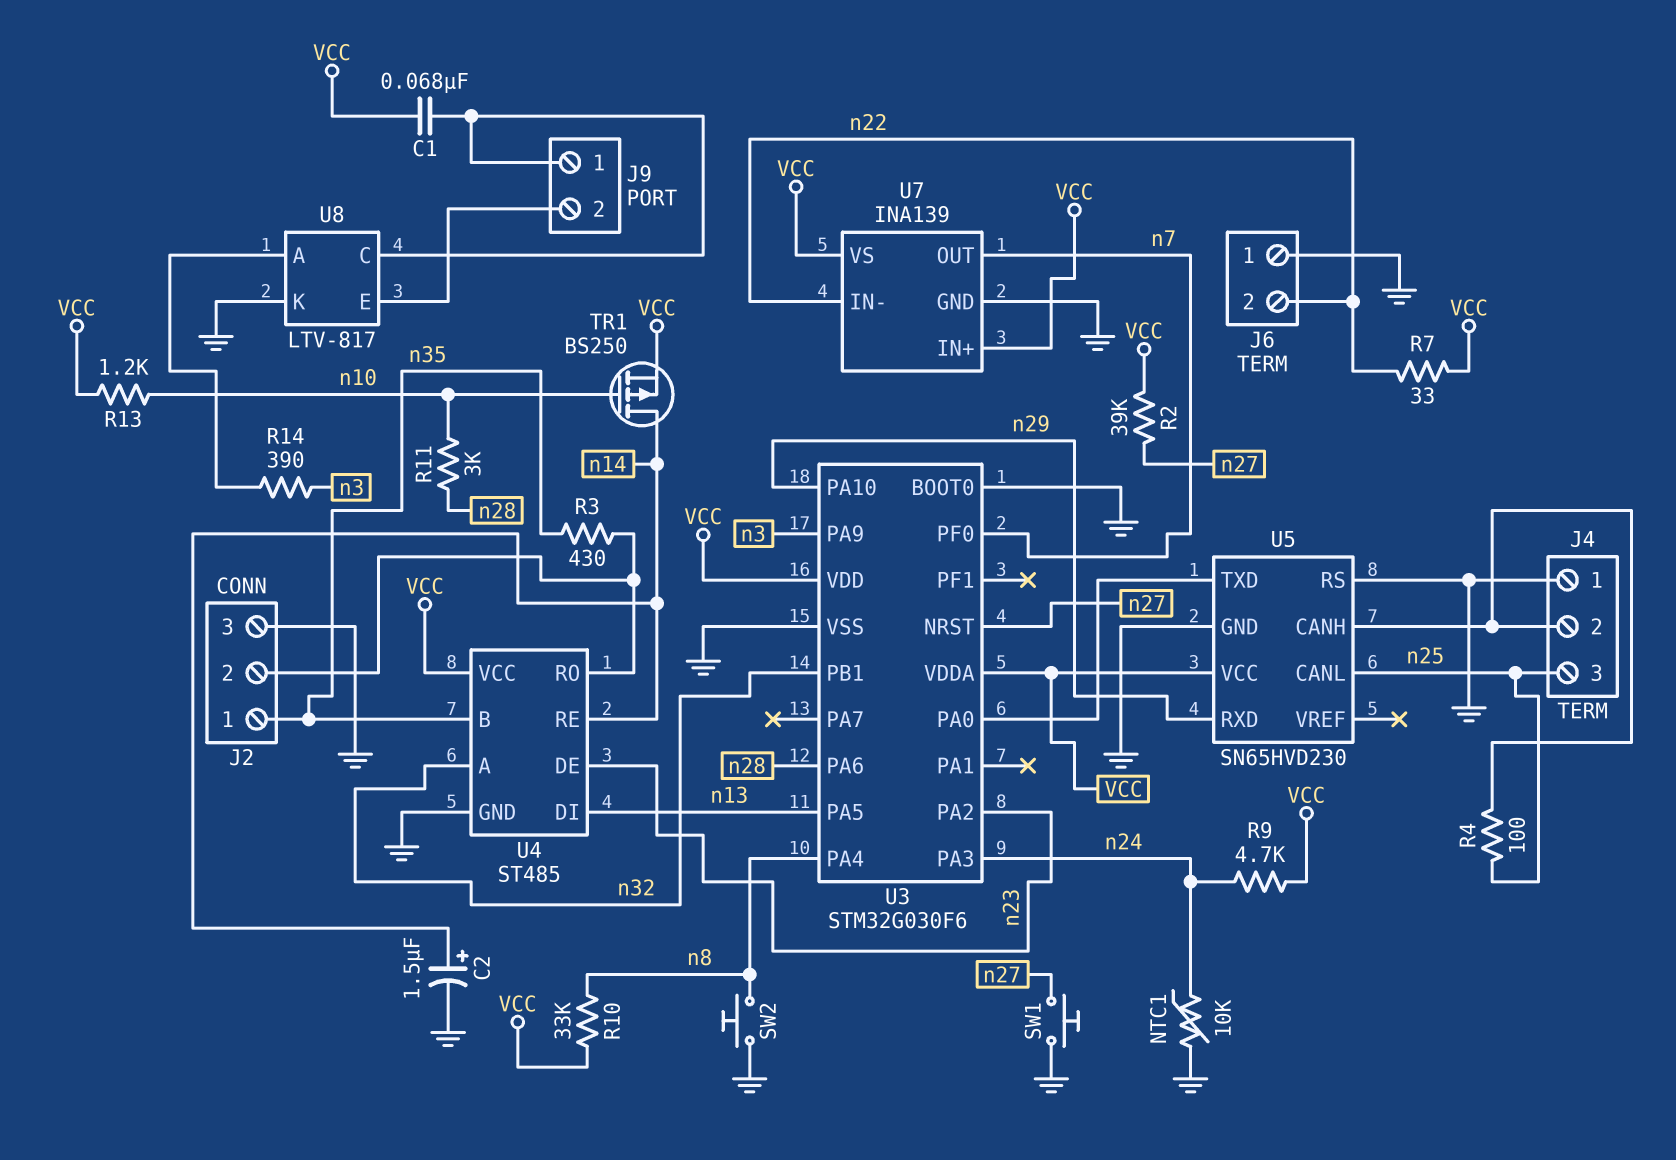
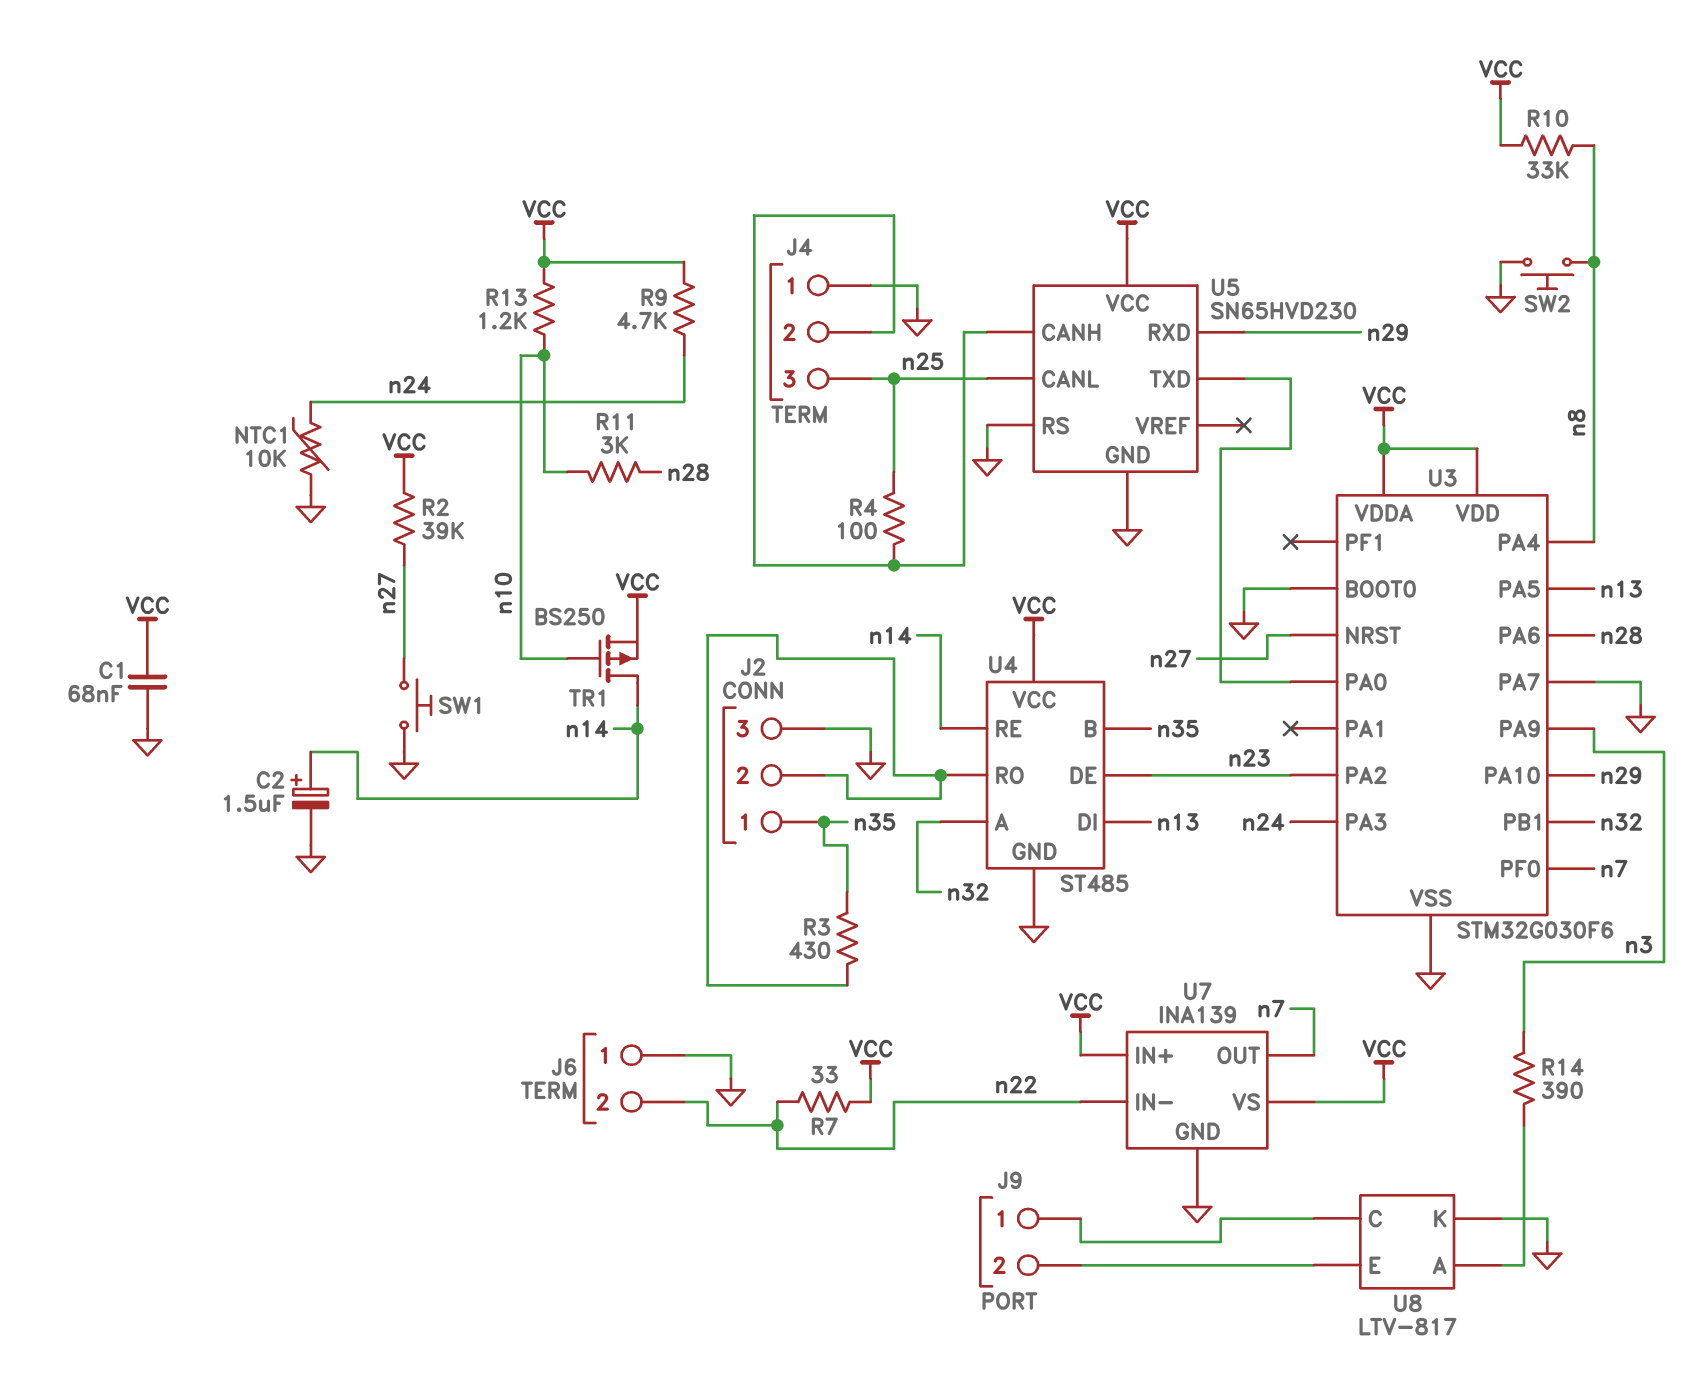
C1: 68nF (J9/1, VCC) -> 68nF (GND, VCC)
U3 pin PA7: none -> GND

